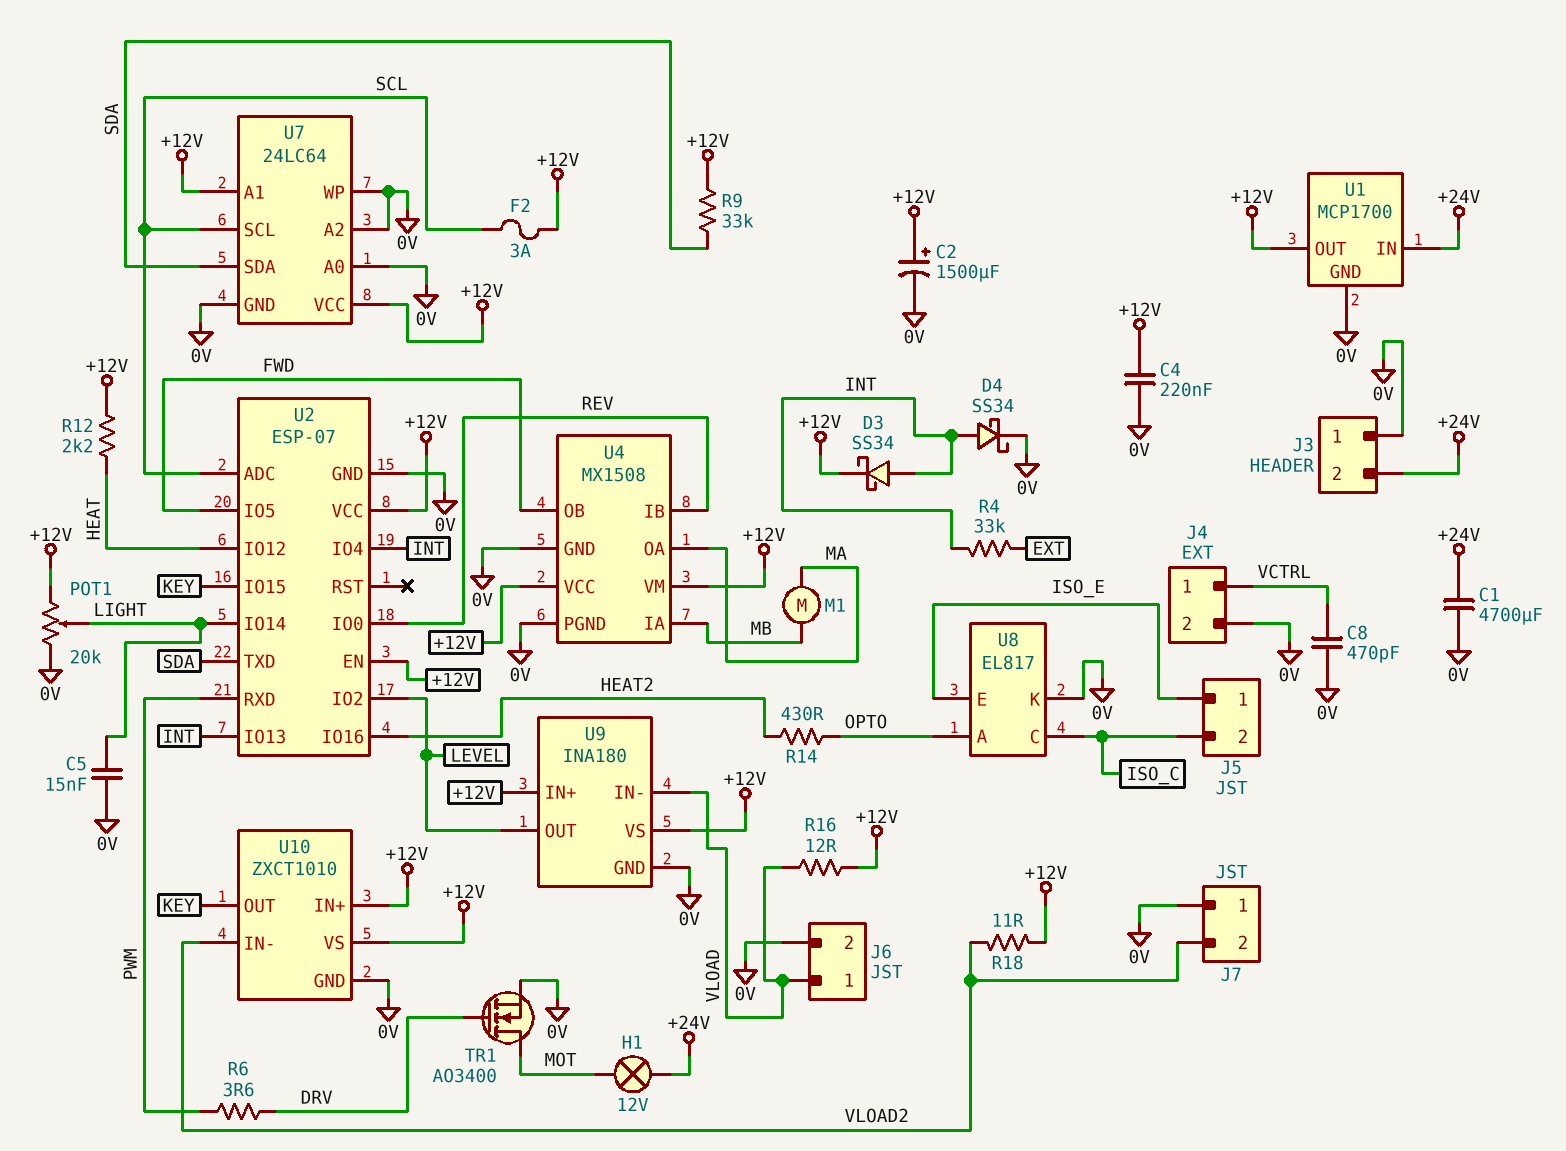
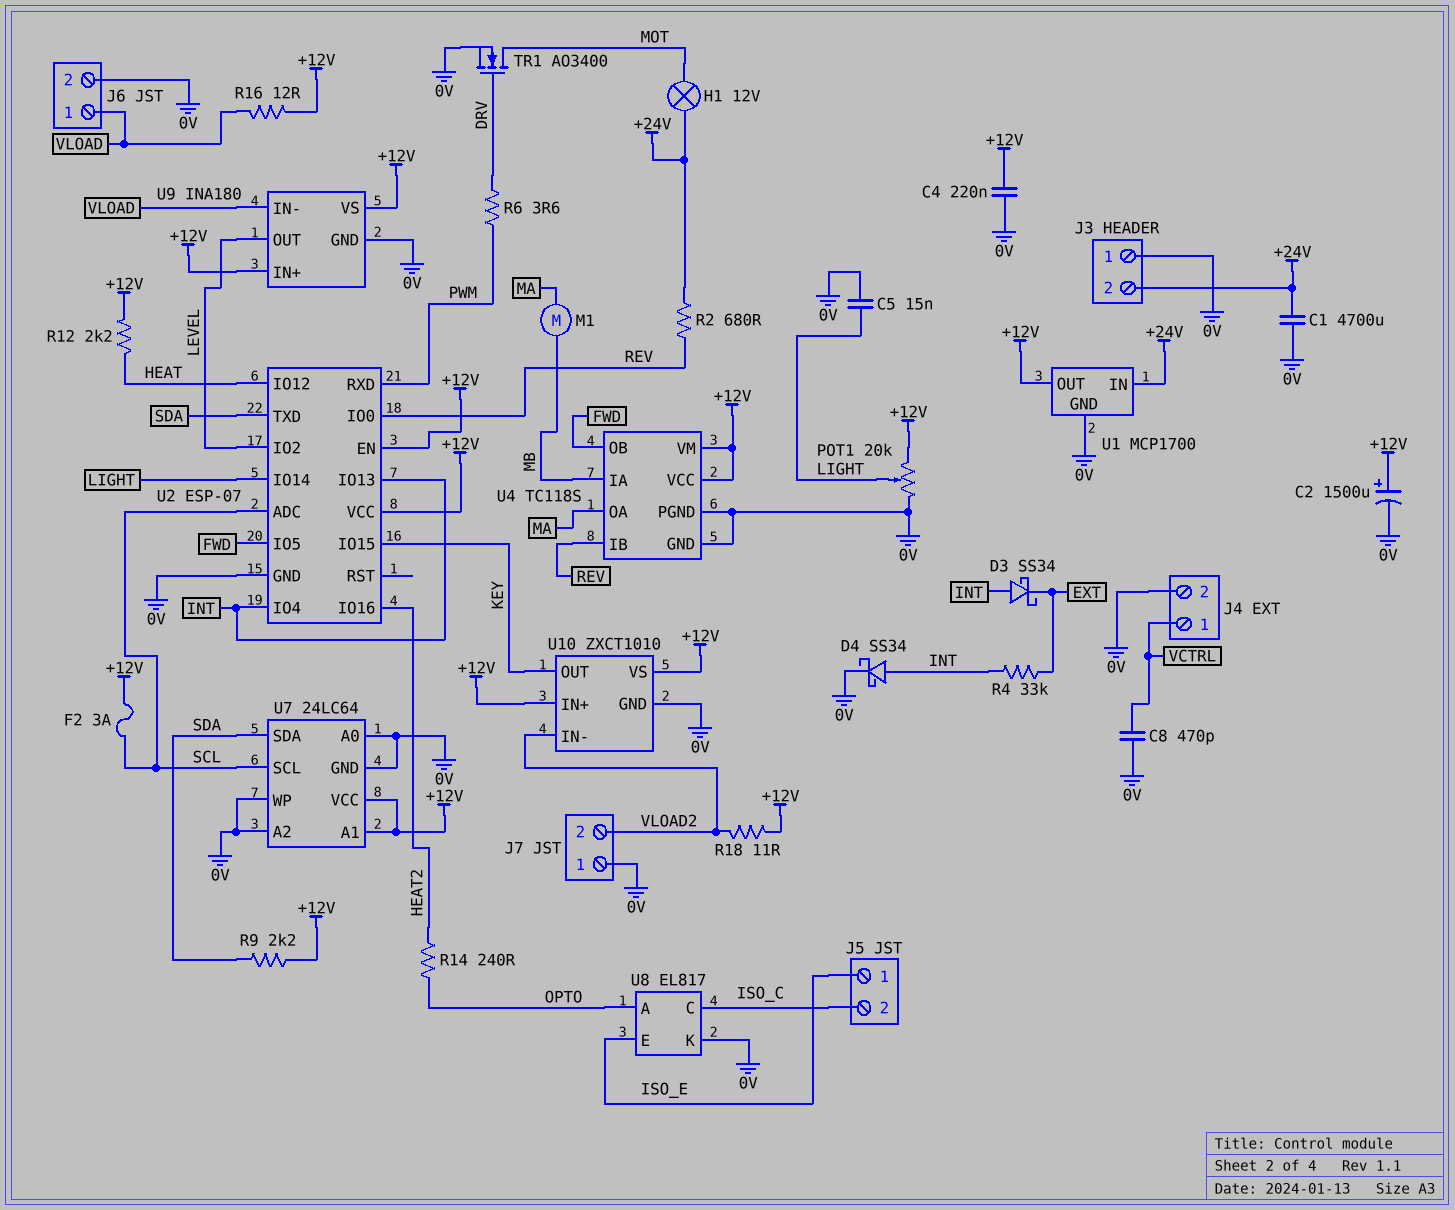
D3: schottky SS34 (A INT, K +12V) -> schottky SS34 (A INT, K EXT)
R2: none -> 680 (+24V, REV)
R9: 33k (+12V, SDA) -> 2.2k (+12V, SDA)
R14: 430 (HEAT2, OPTO) -> 240 (HEAT2, OPTO)
U4: MX1508 -> TC118S

